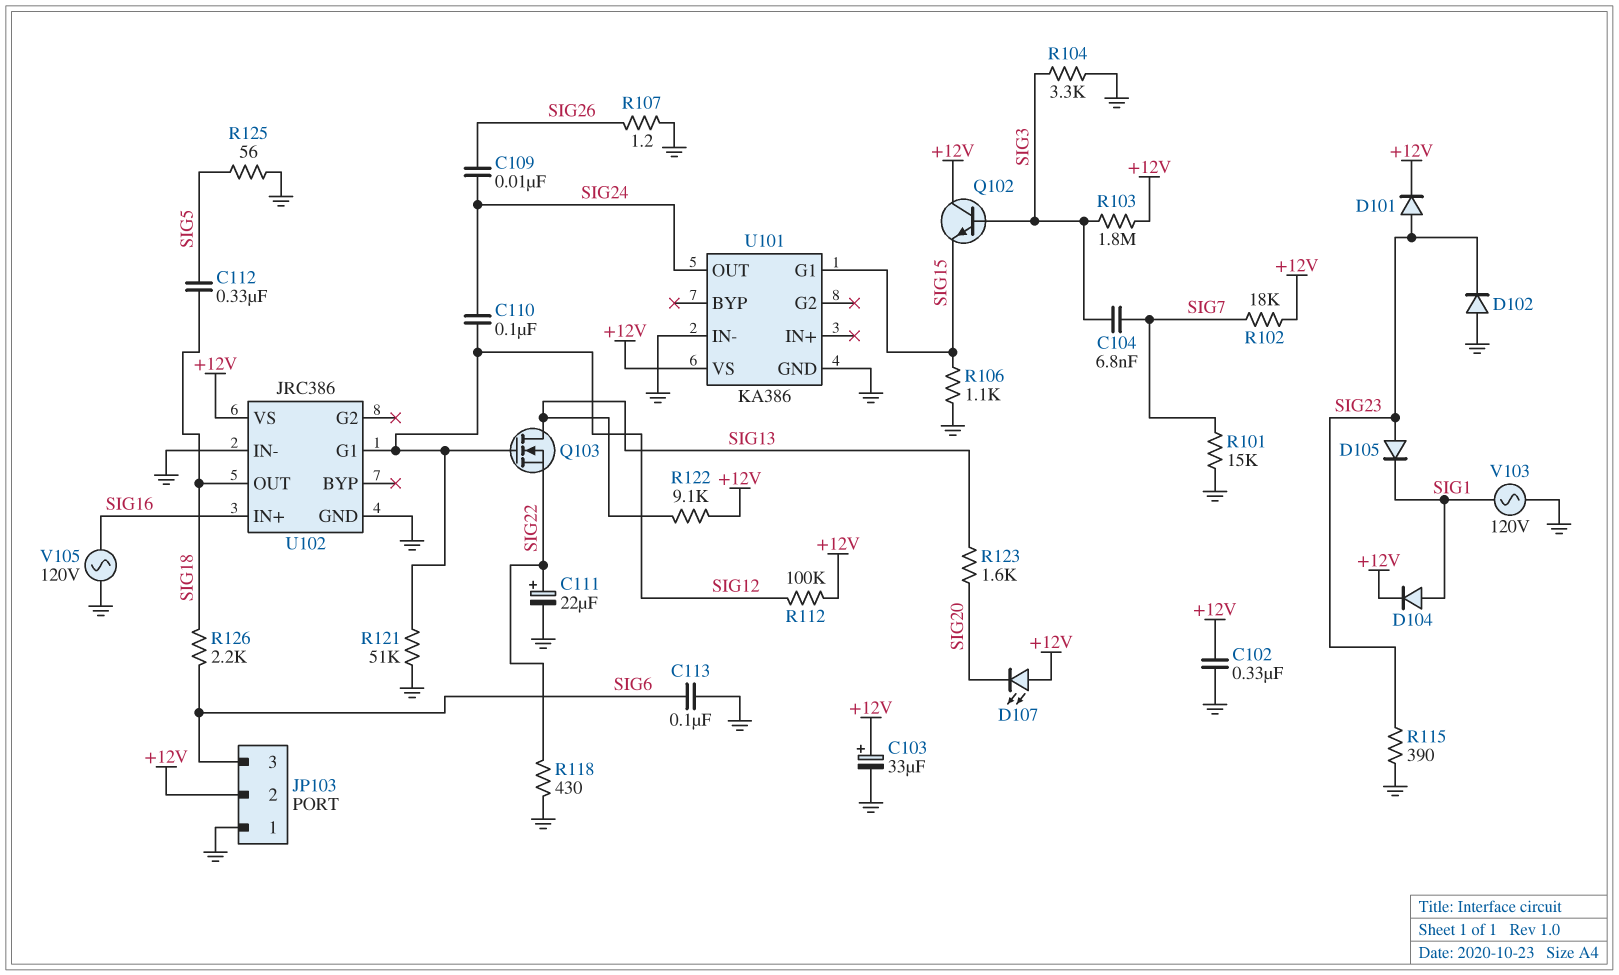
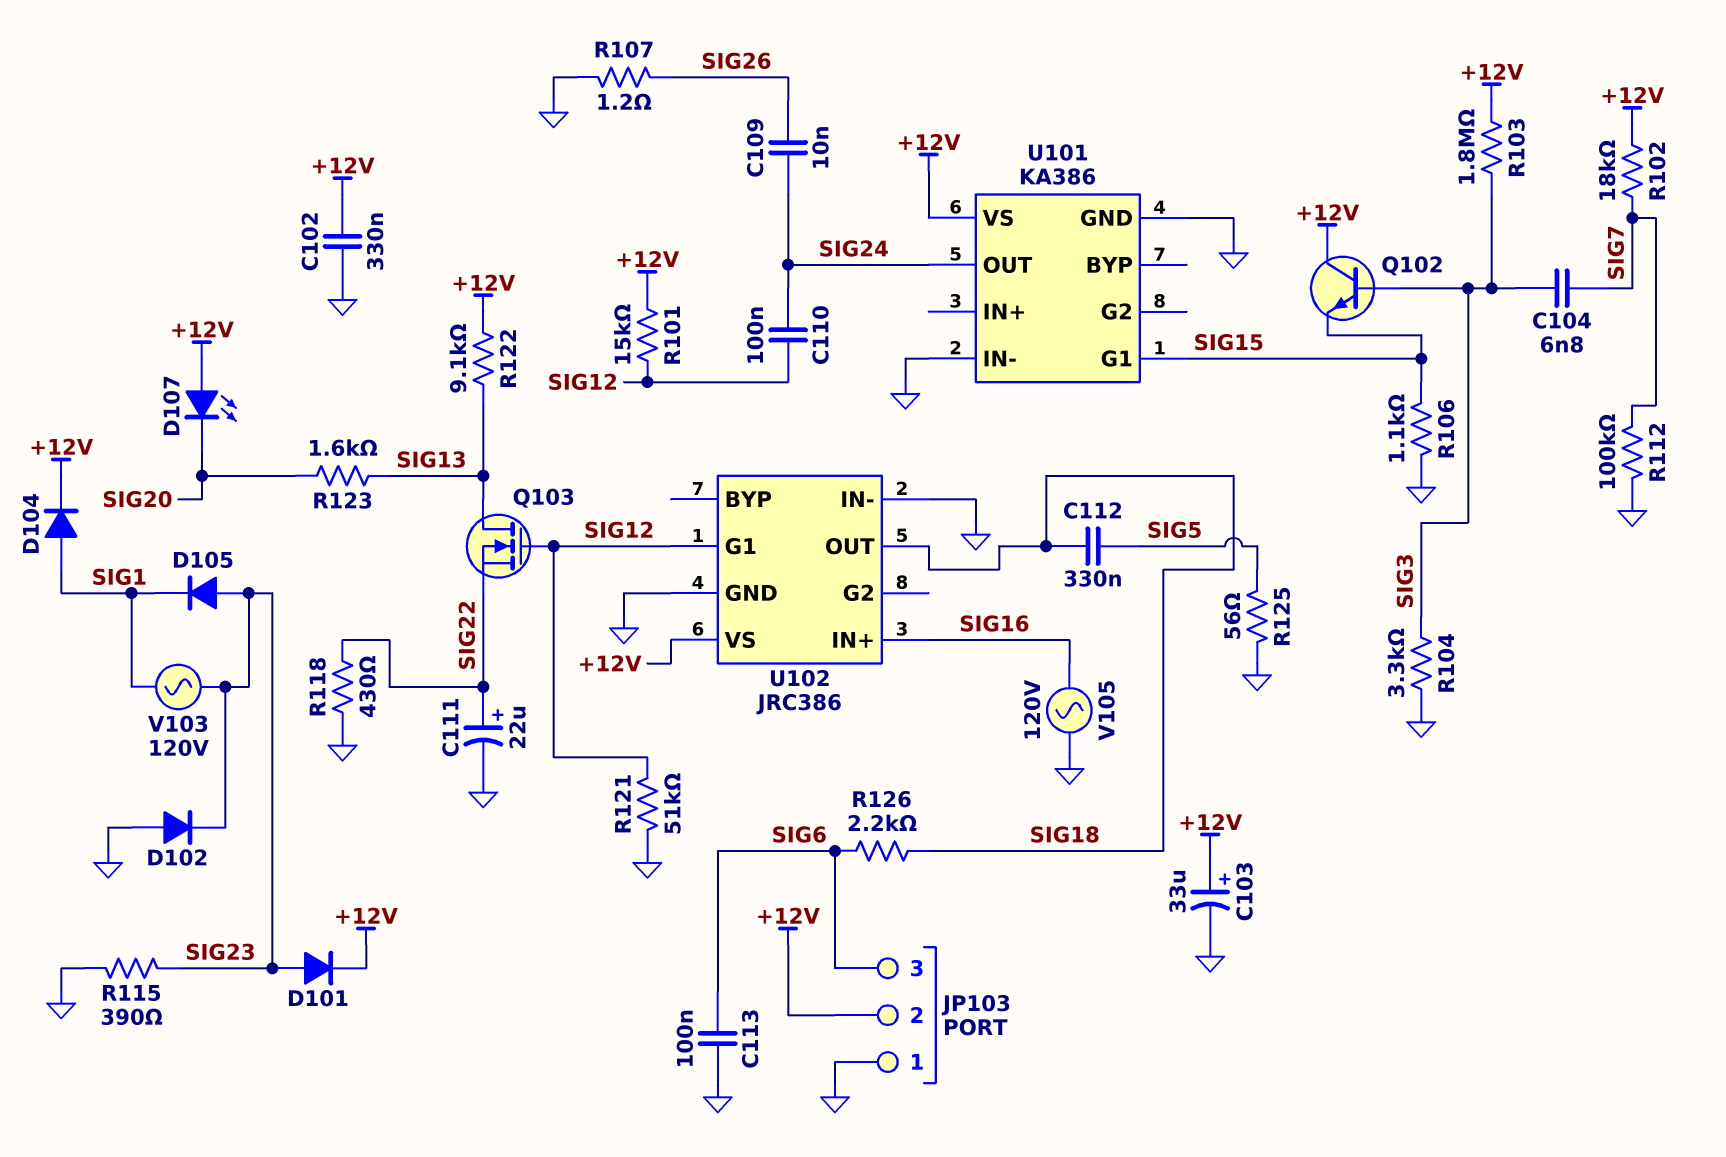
R101: 15k (GND, SIG7) -> 15k (+12V, SIG12)
R112: 100k (+12V, SIG12) -> 100k (GND, SIG7)
V103: AC 120V (GND, SIG1) -> AC 120V (SIG1, SIG23)

